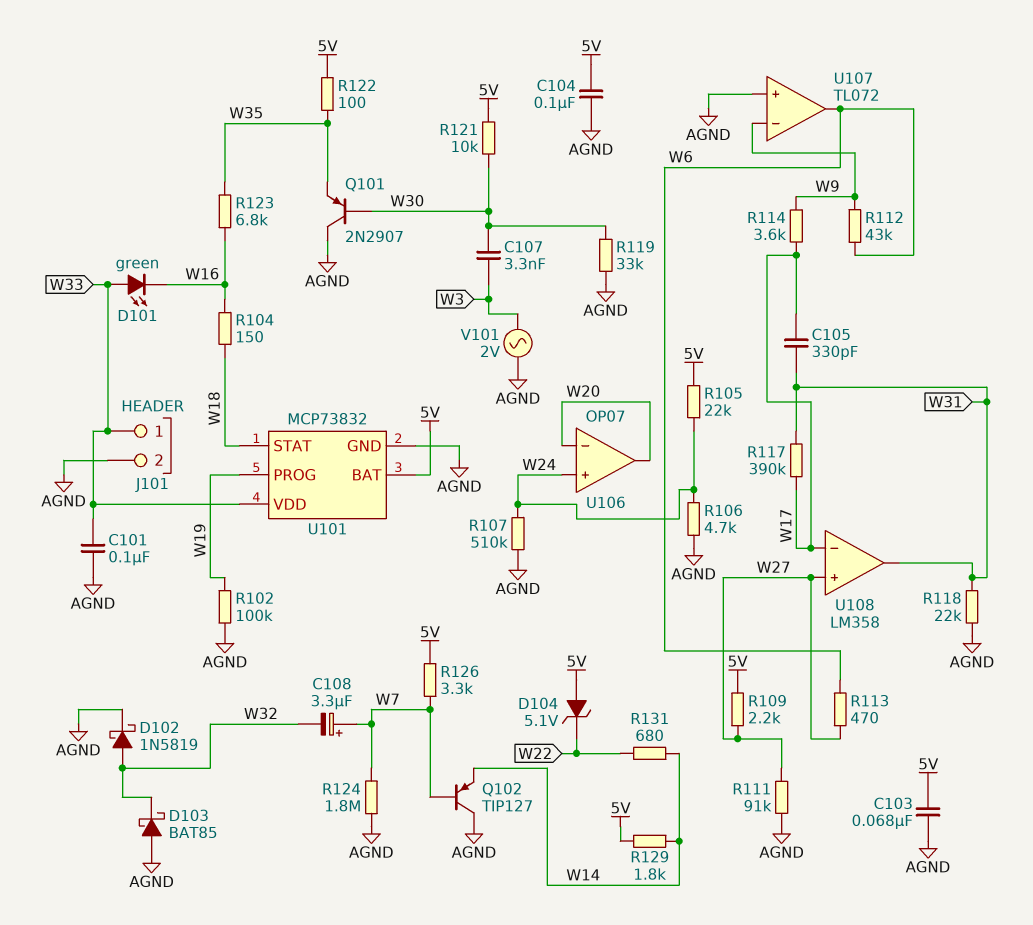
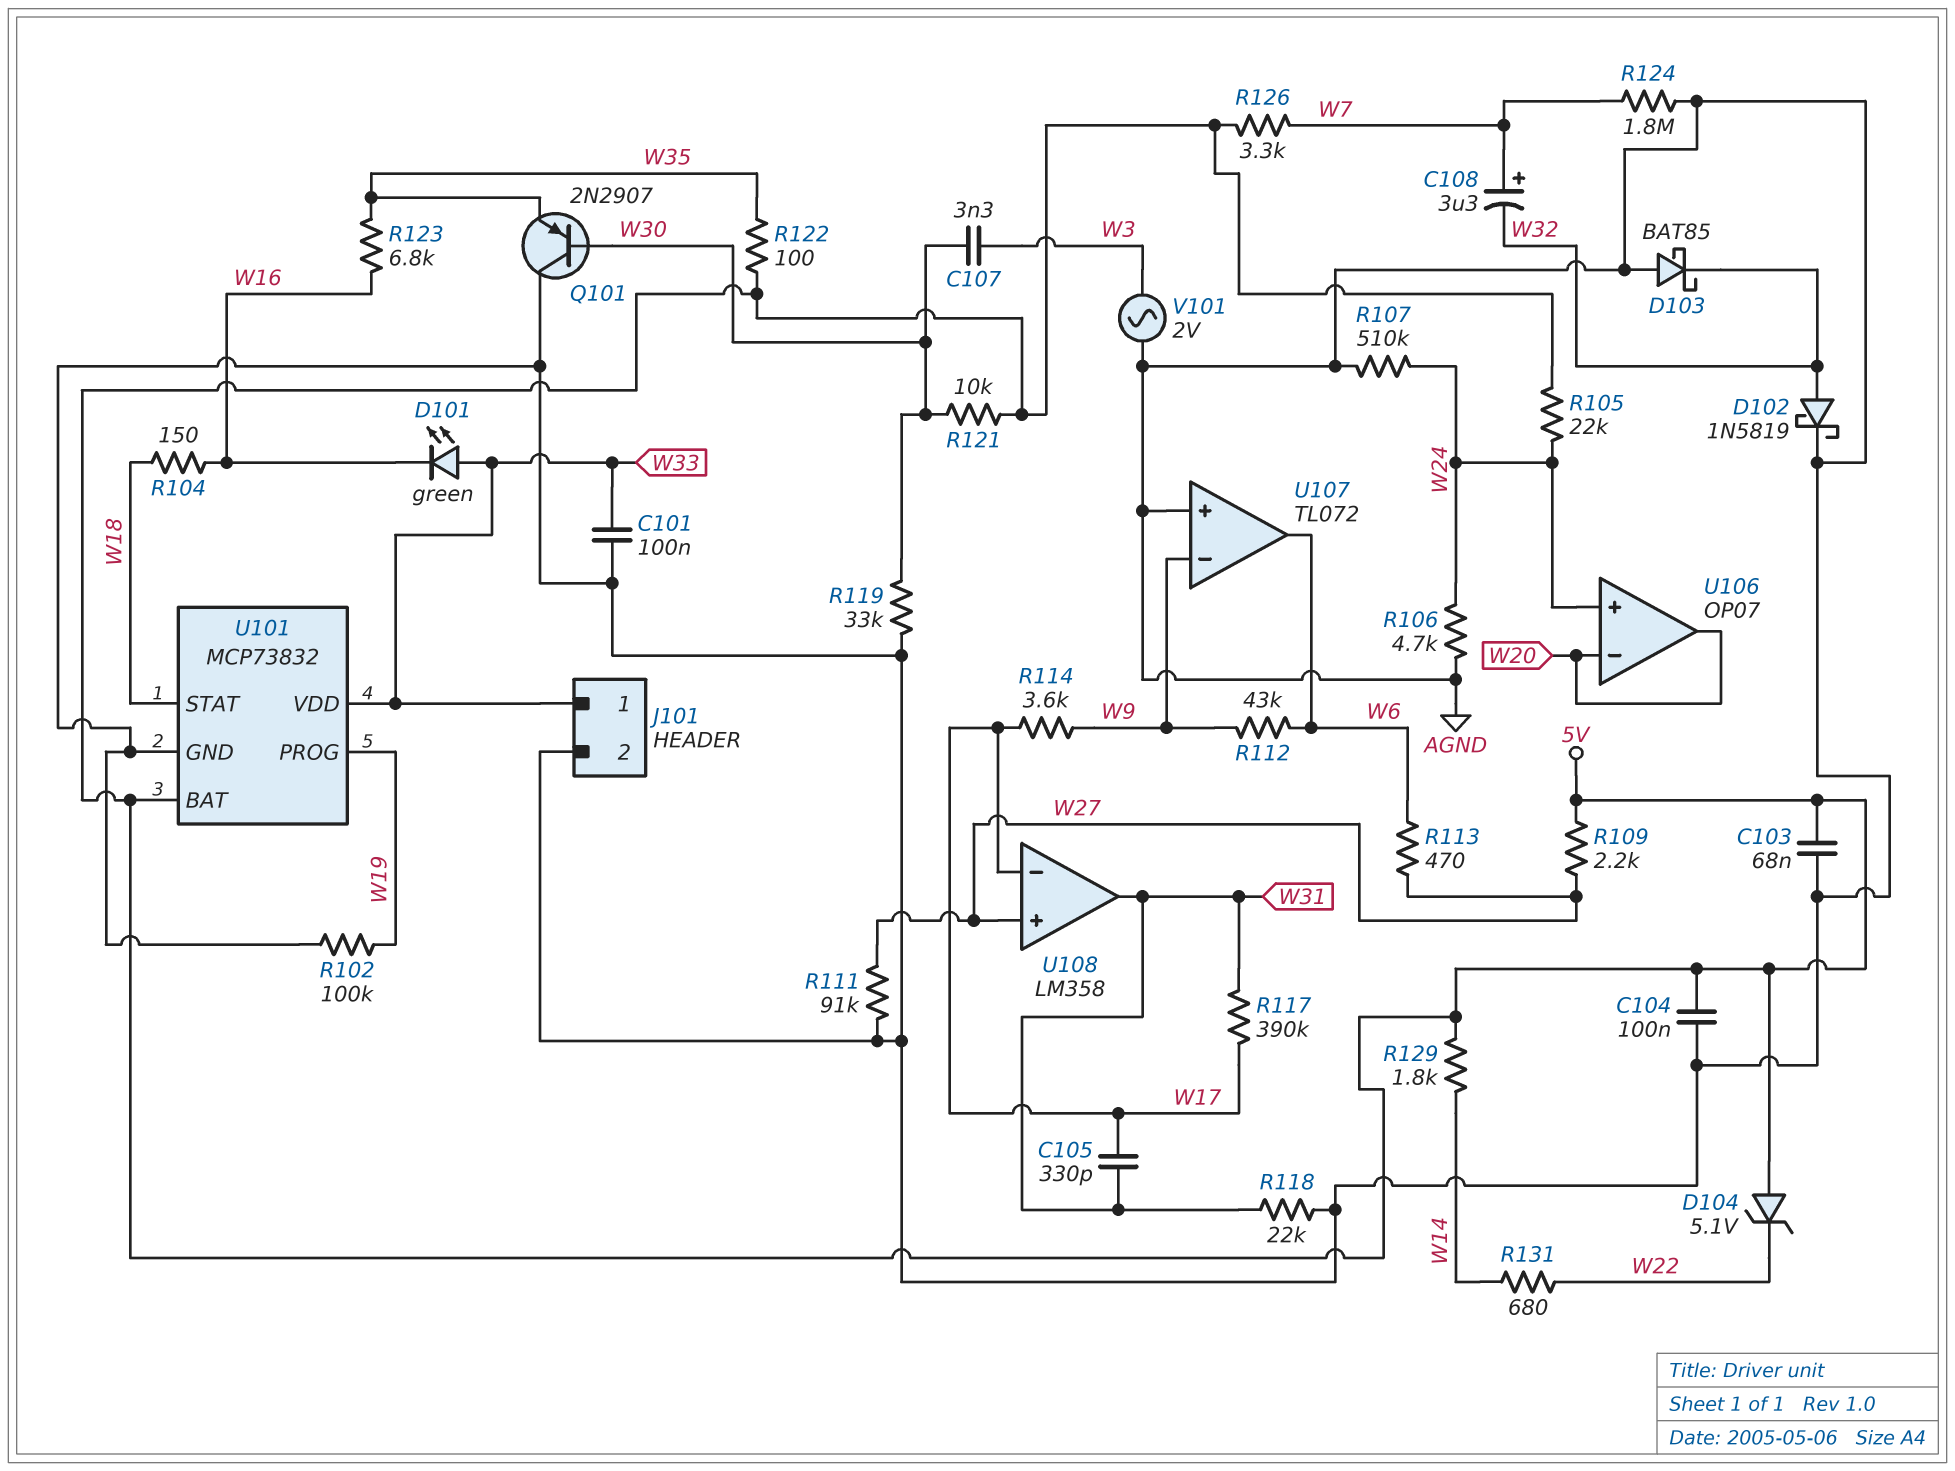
Q102: PNP TIP127 (B W7, C AGND, E W14) -> none

